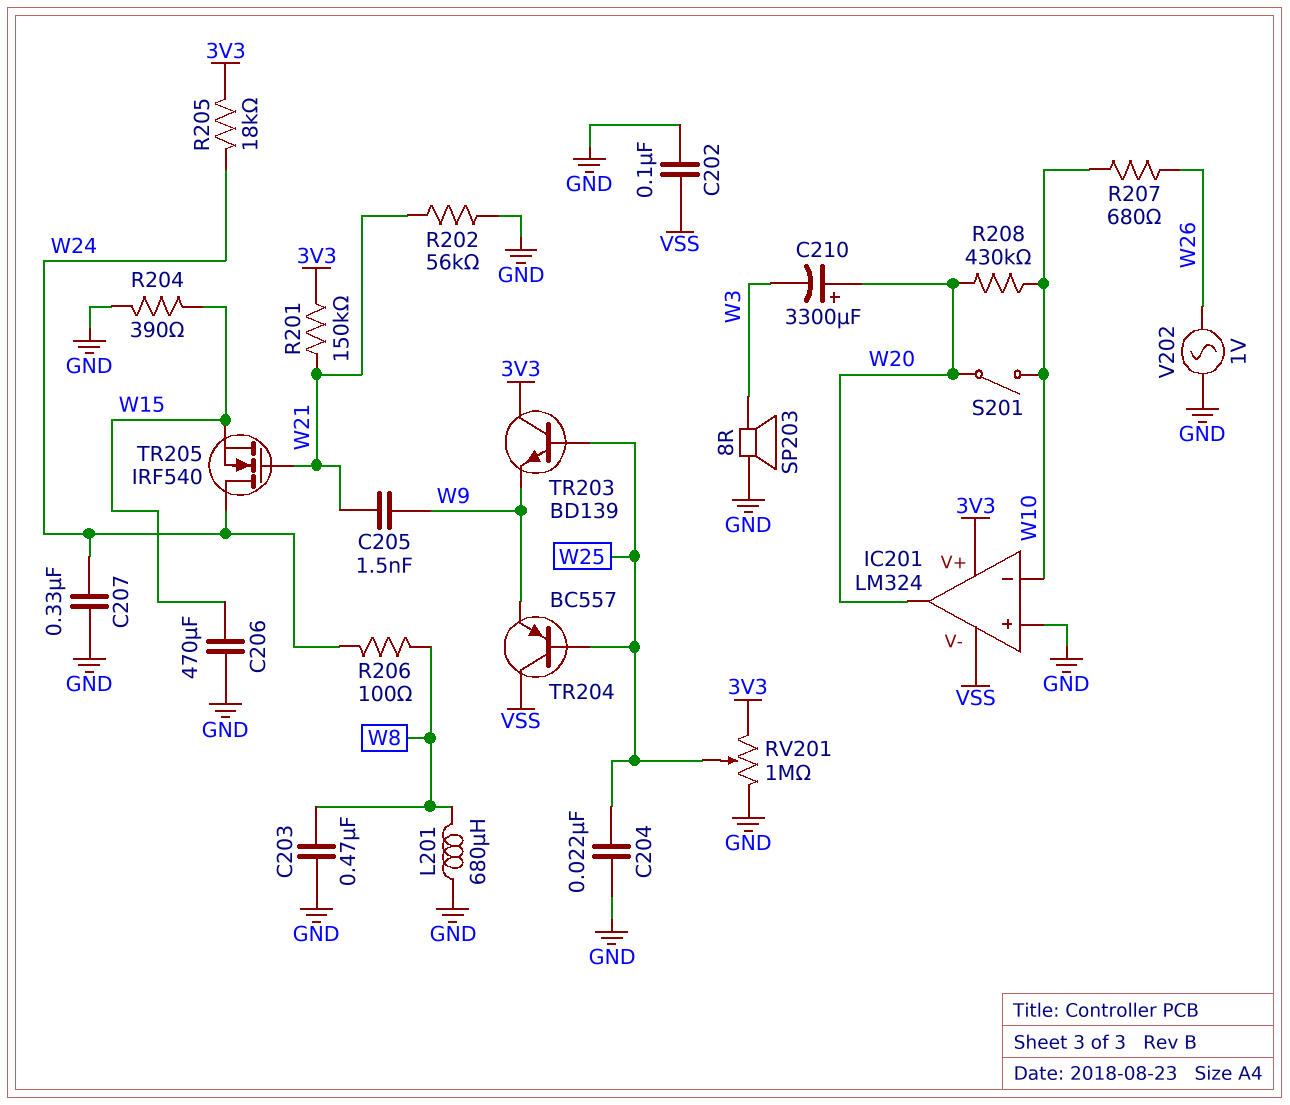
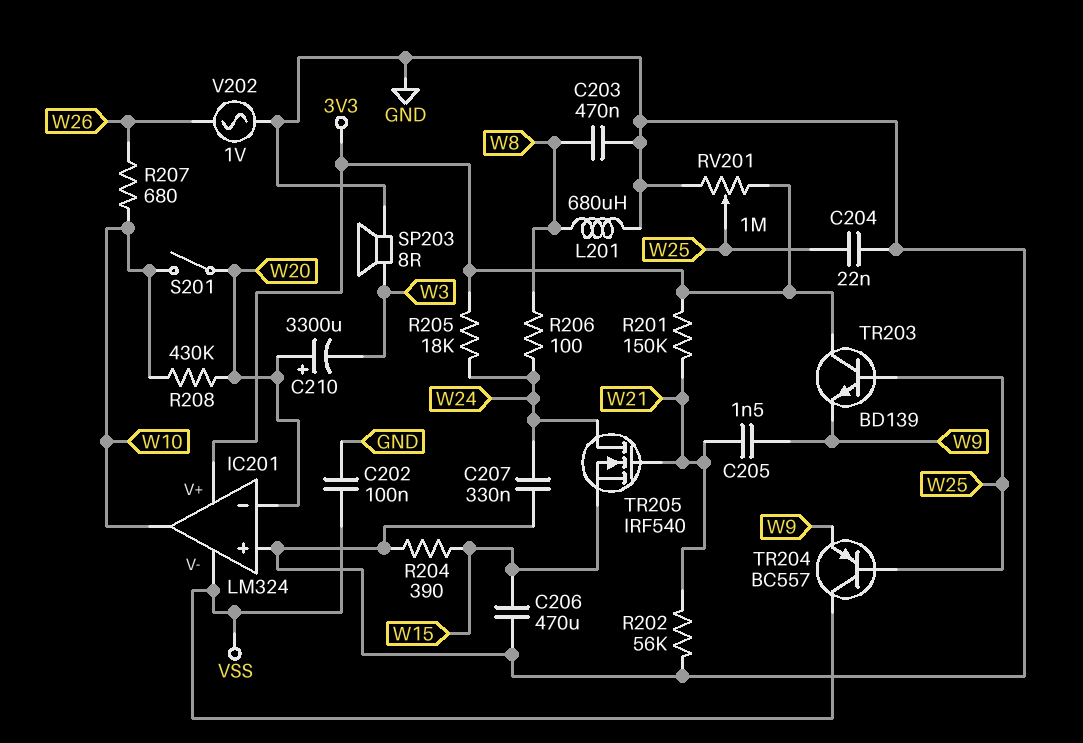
IC201 pin in-: W10 -> W20
IC201 pin out: W20 -> W10

